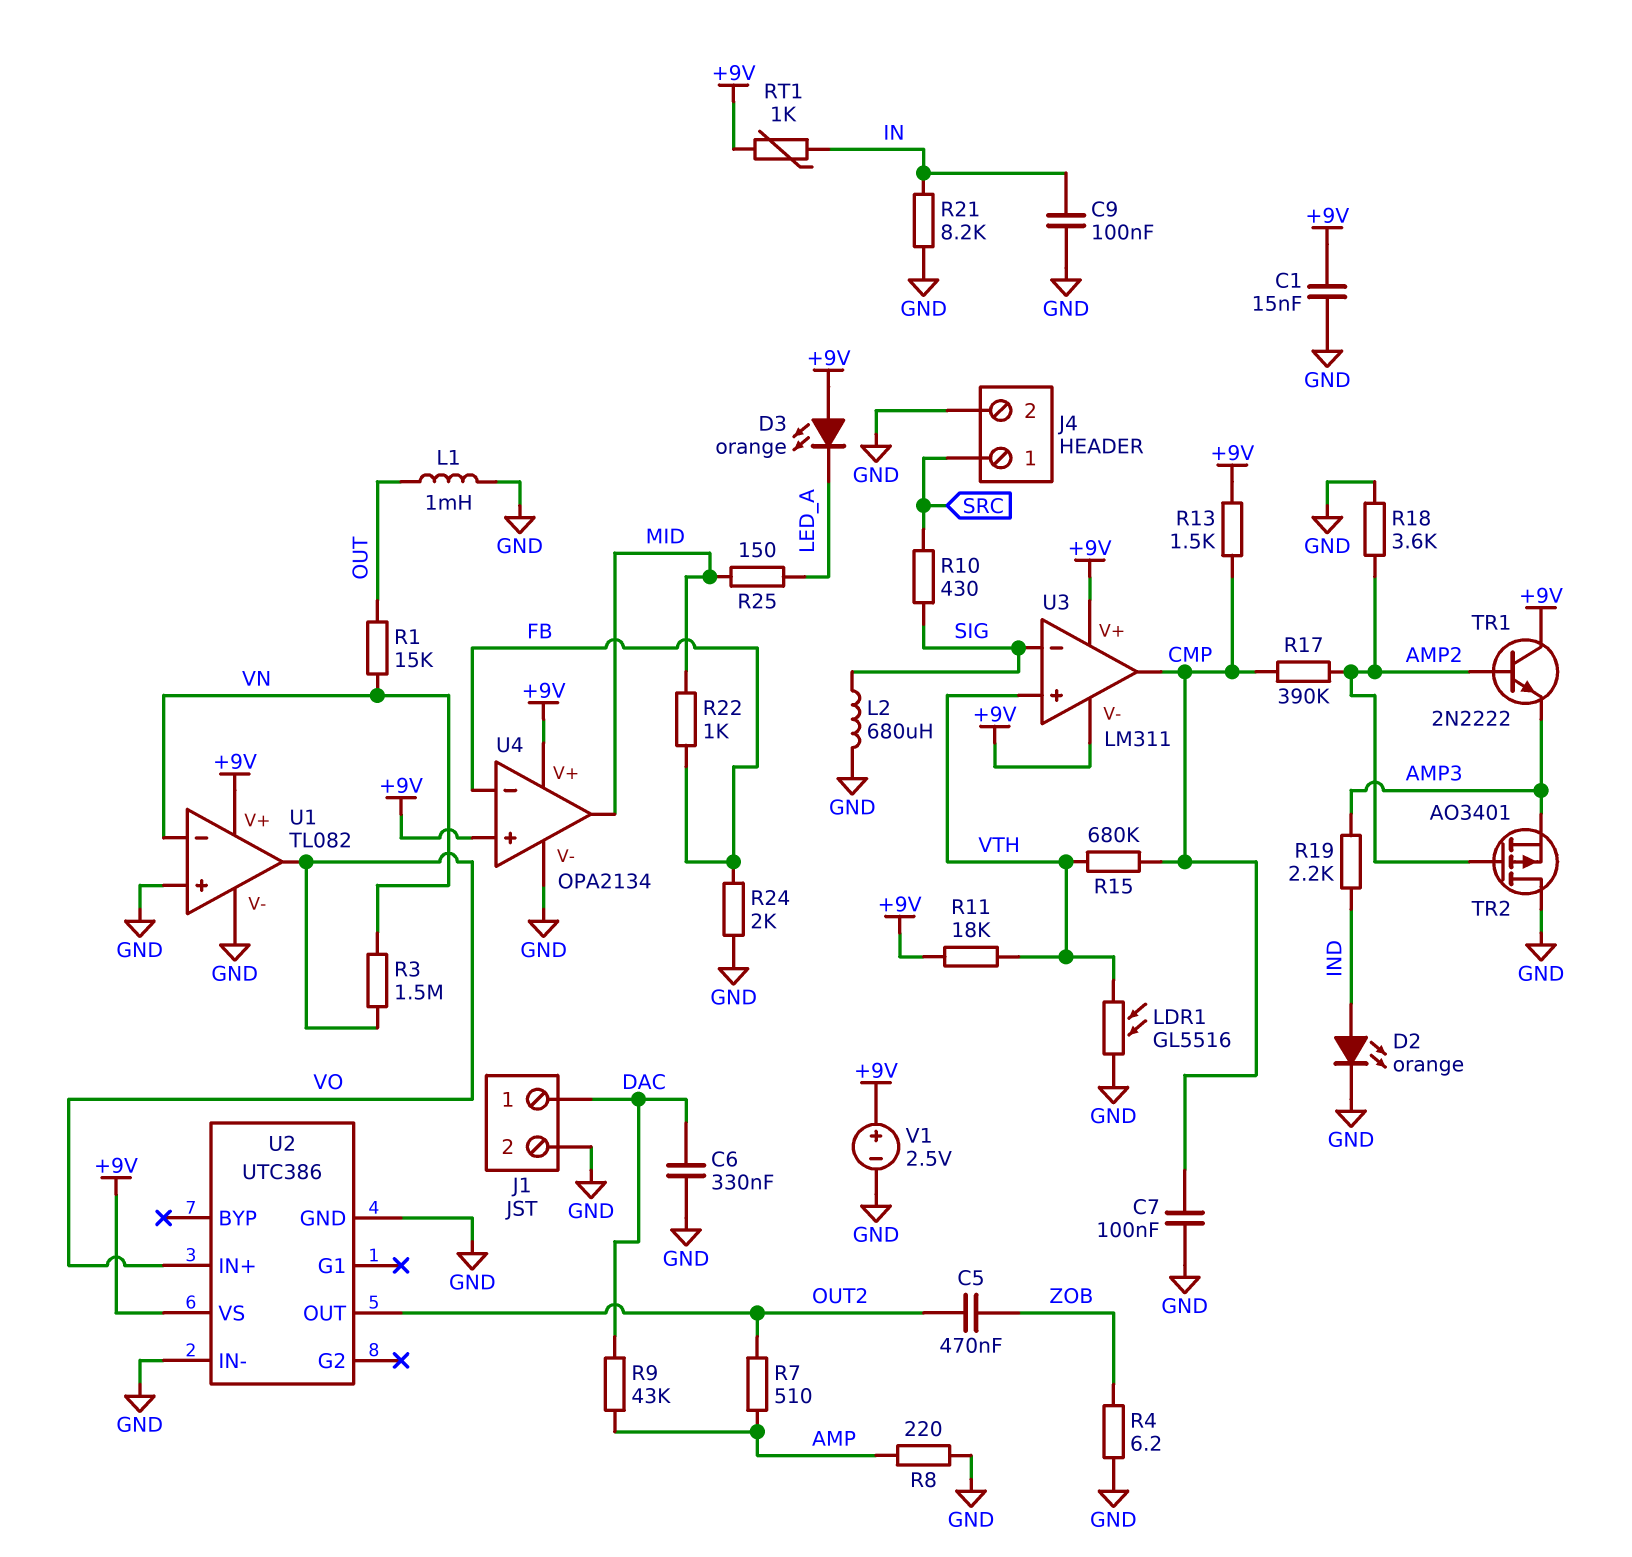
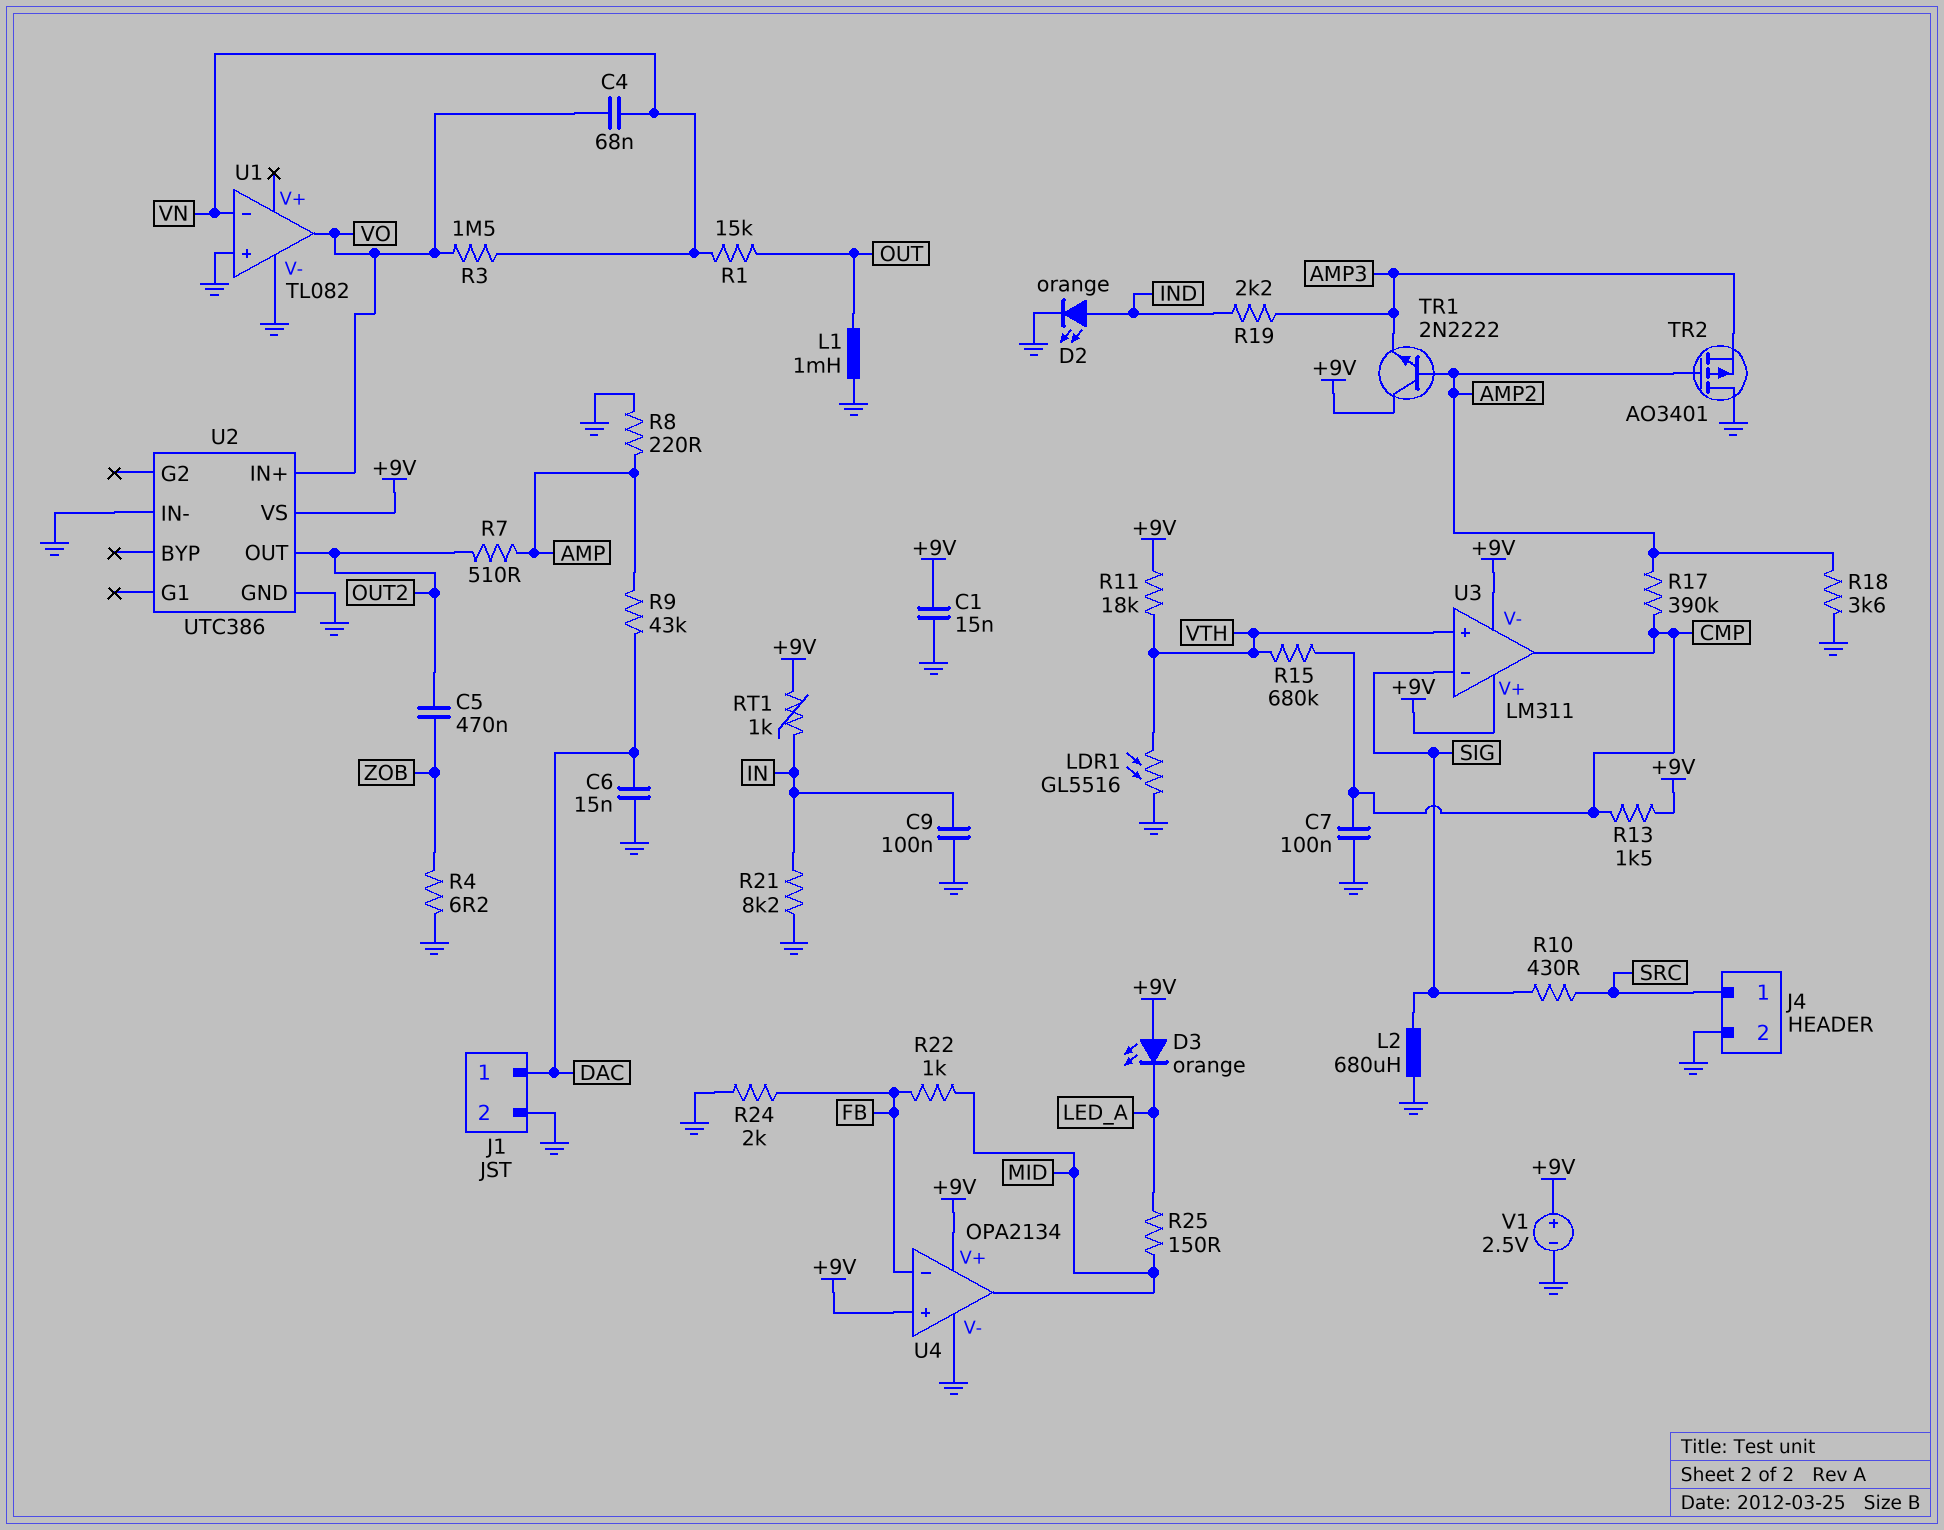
C4: none -> 68nF (VN, VO)
C6: 330nF (DAC, GND) -> 15nF (DAC, GND)
U1 pin V+: +9V -> none

